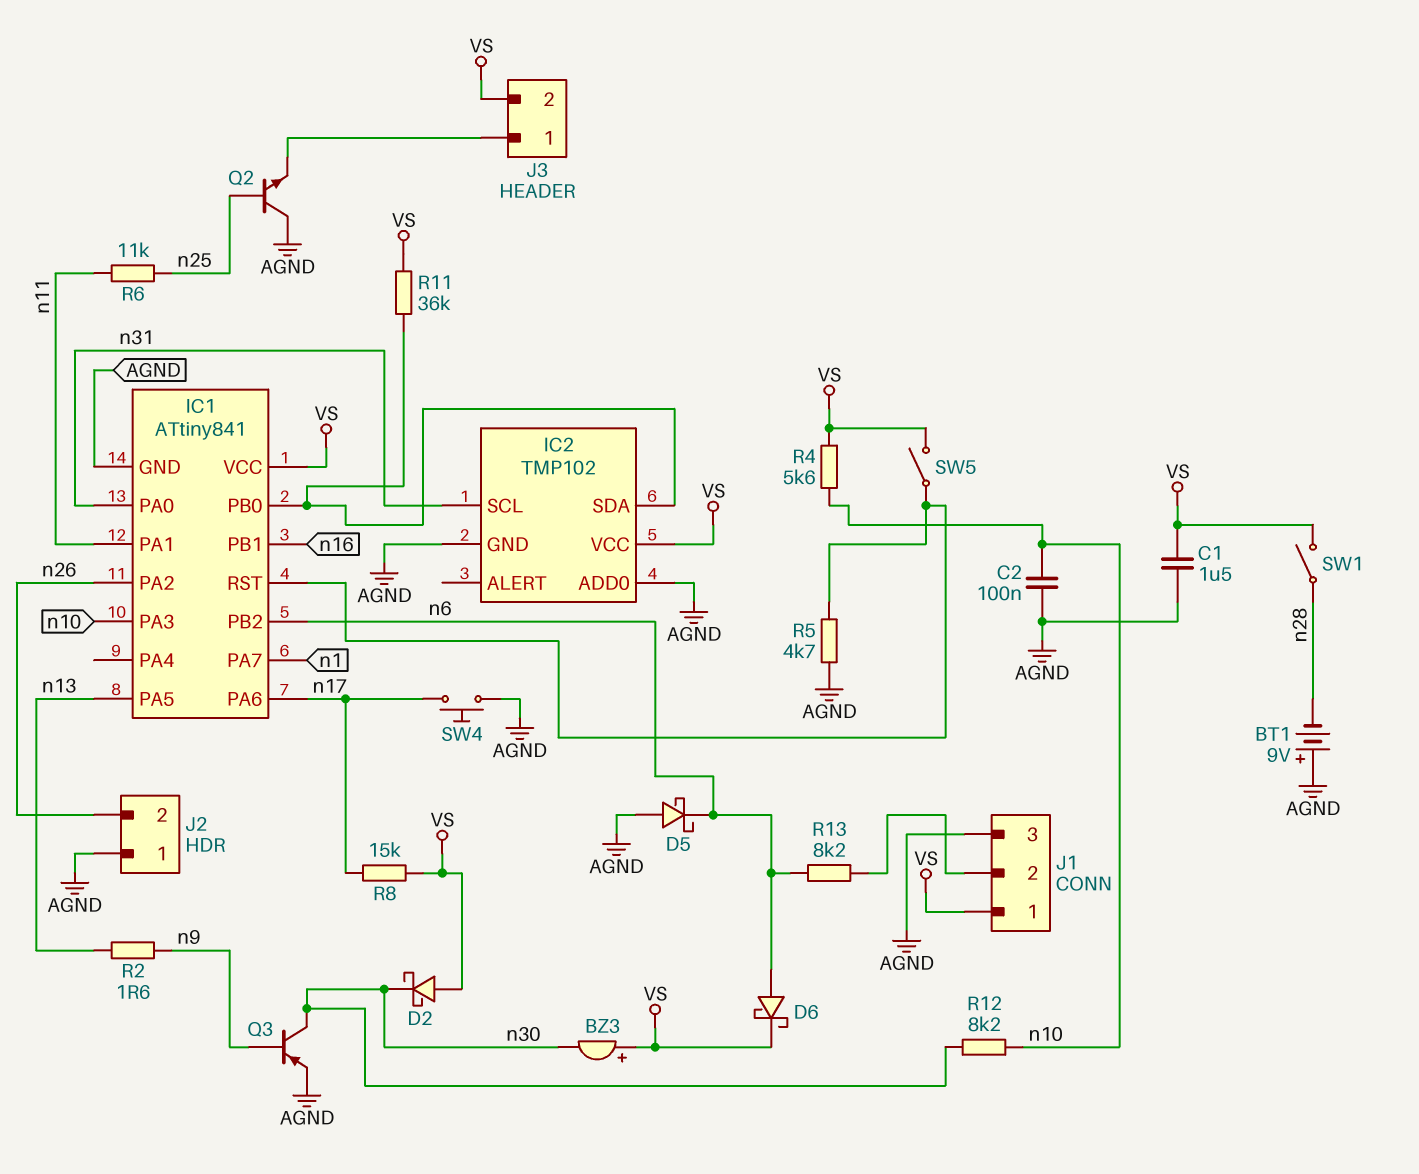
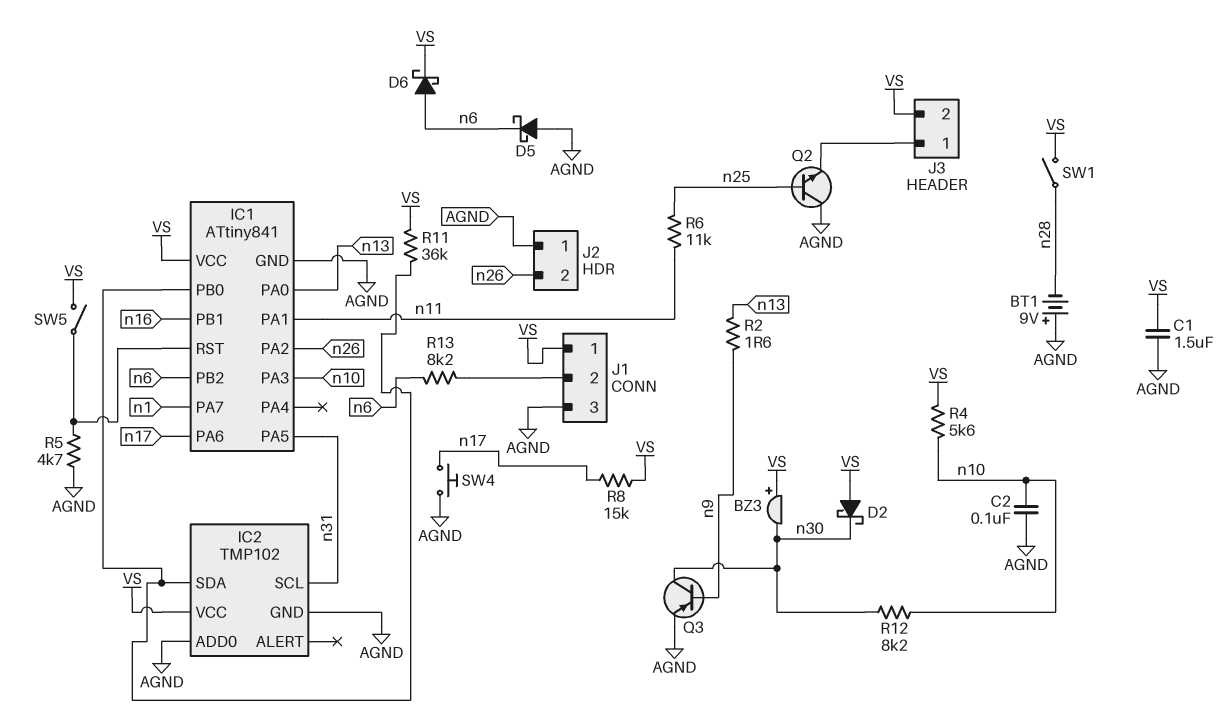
IC1 pin PA0: n31 -> n13
IC1 pin PA5: n13 -> n31

